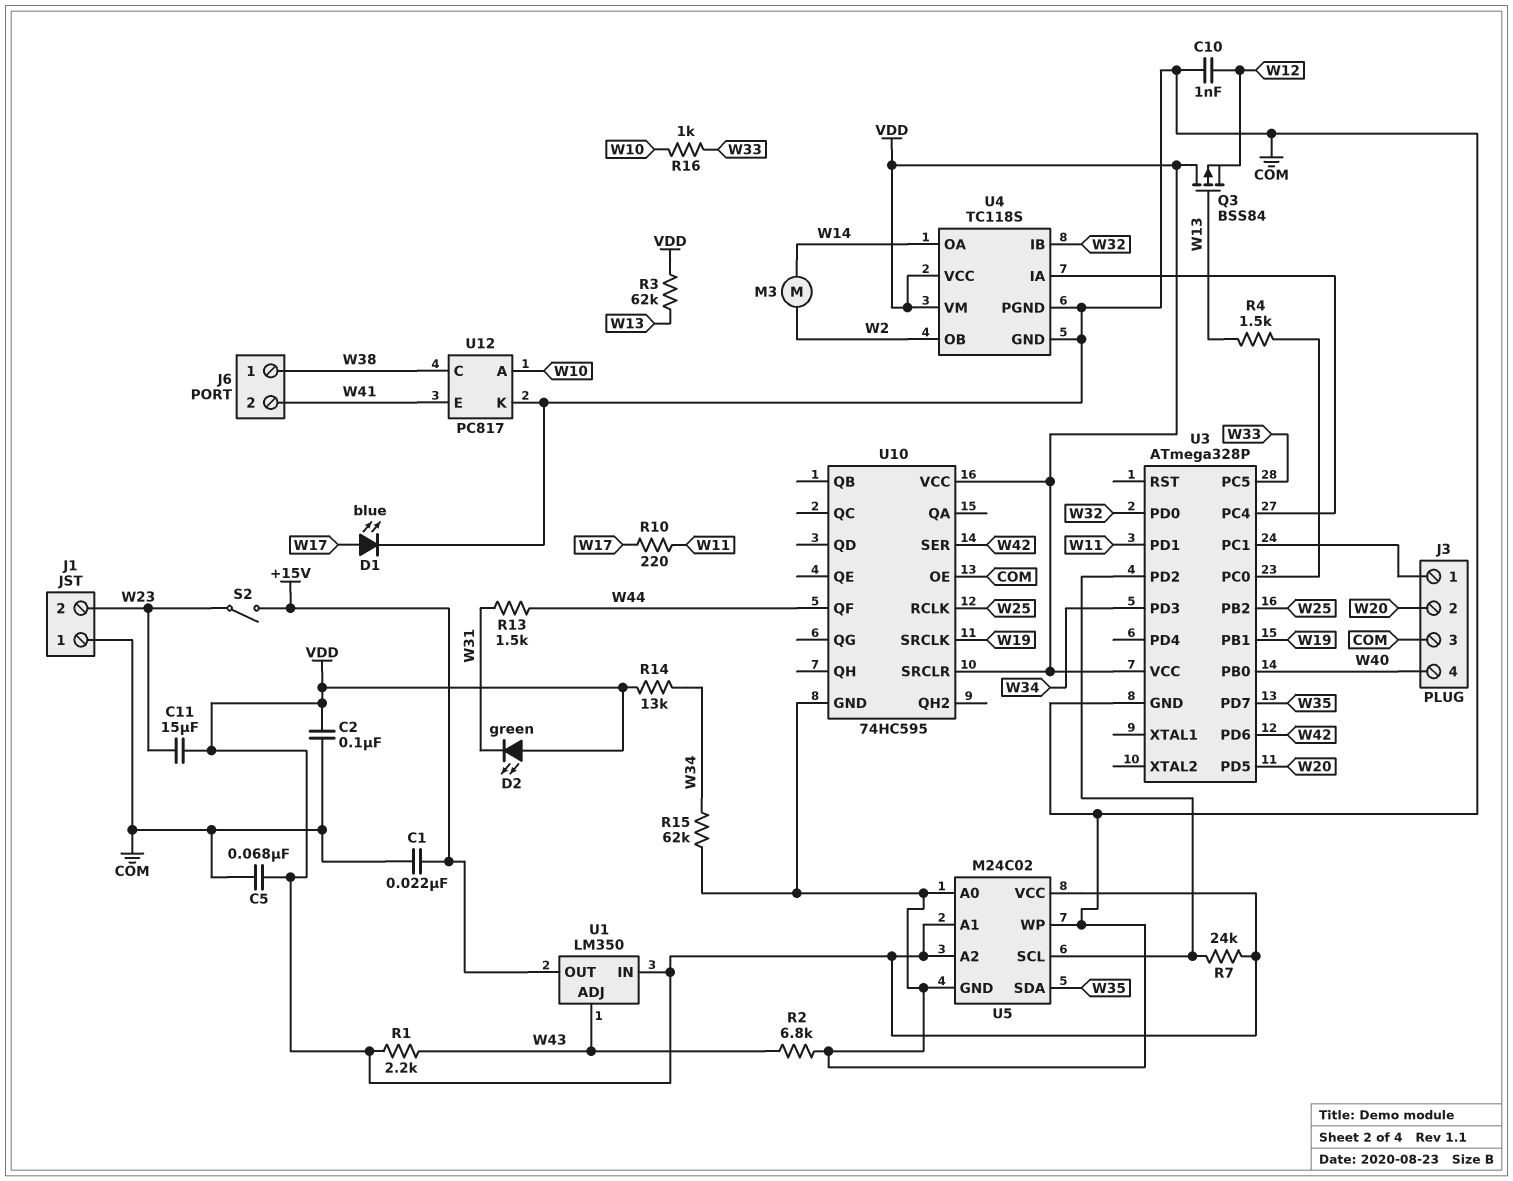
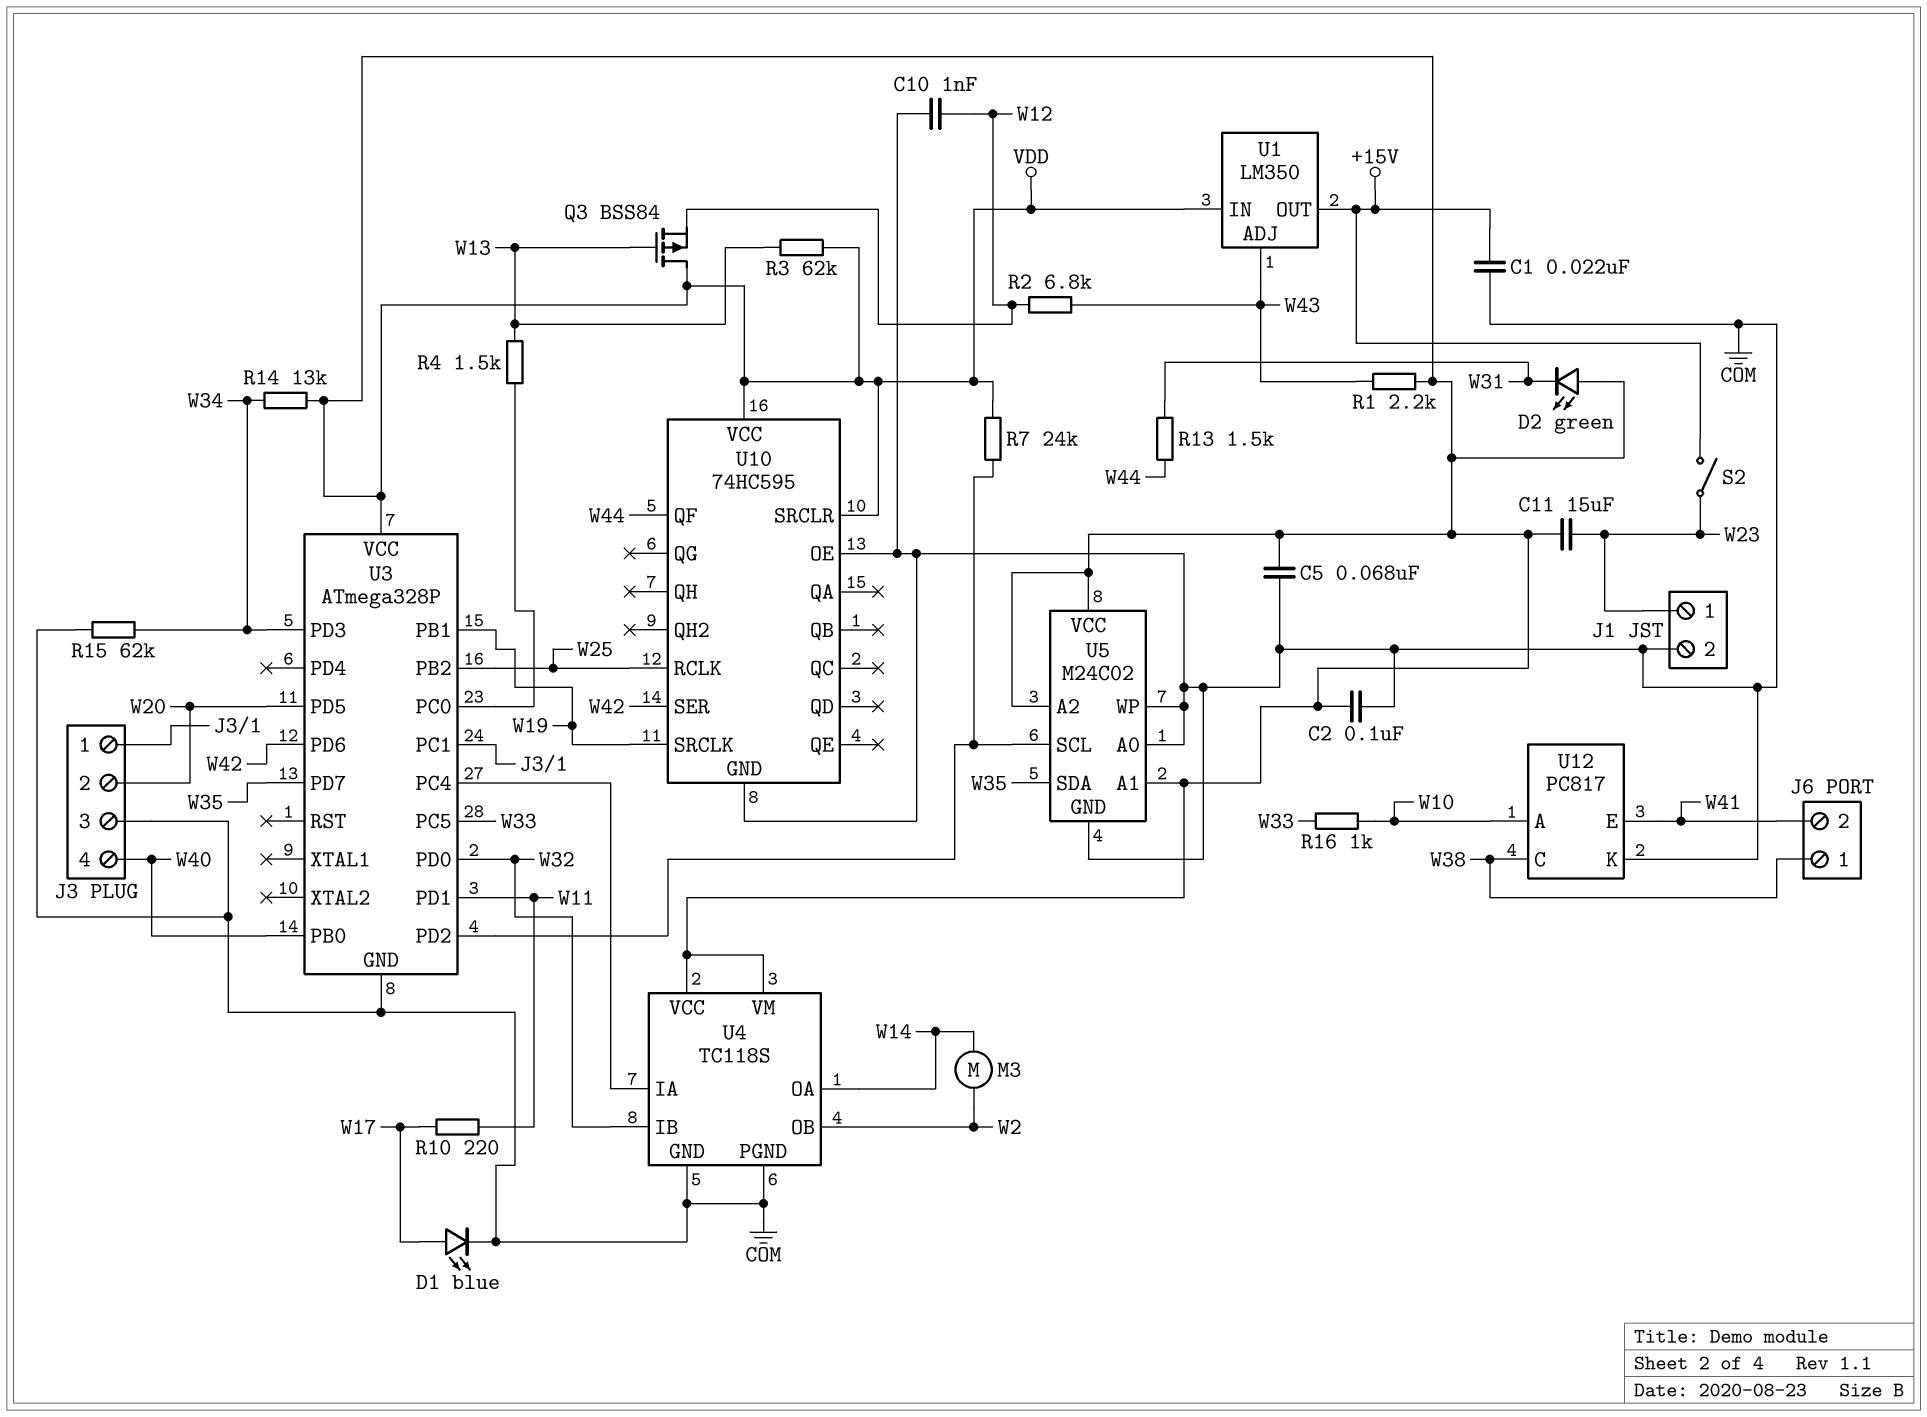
J1 pin 1: COM -> W23
J1 pin 2: W23 -> COM
R2: 6.8k (COM, W43) -> 6.8k (W12, W43)

